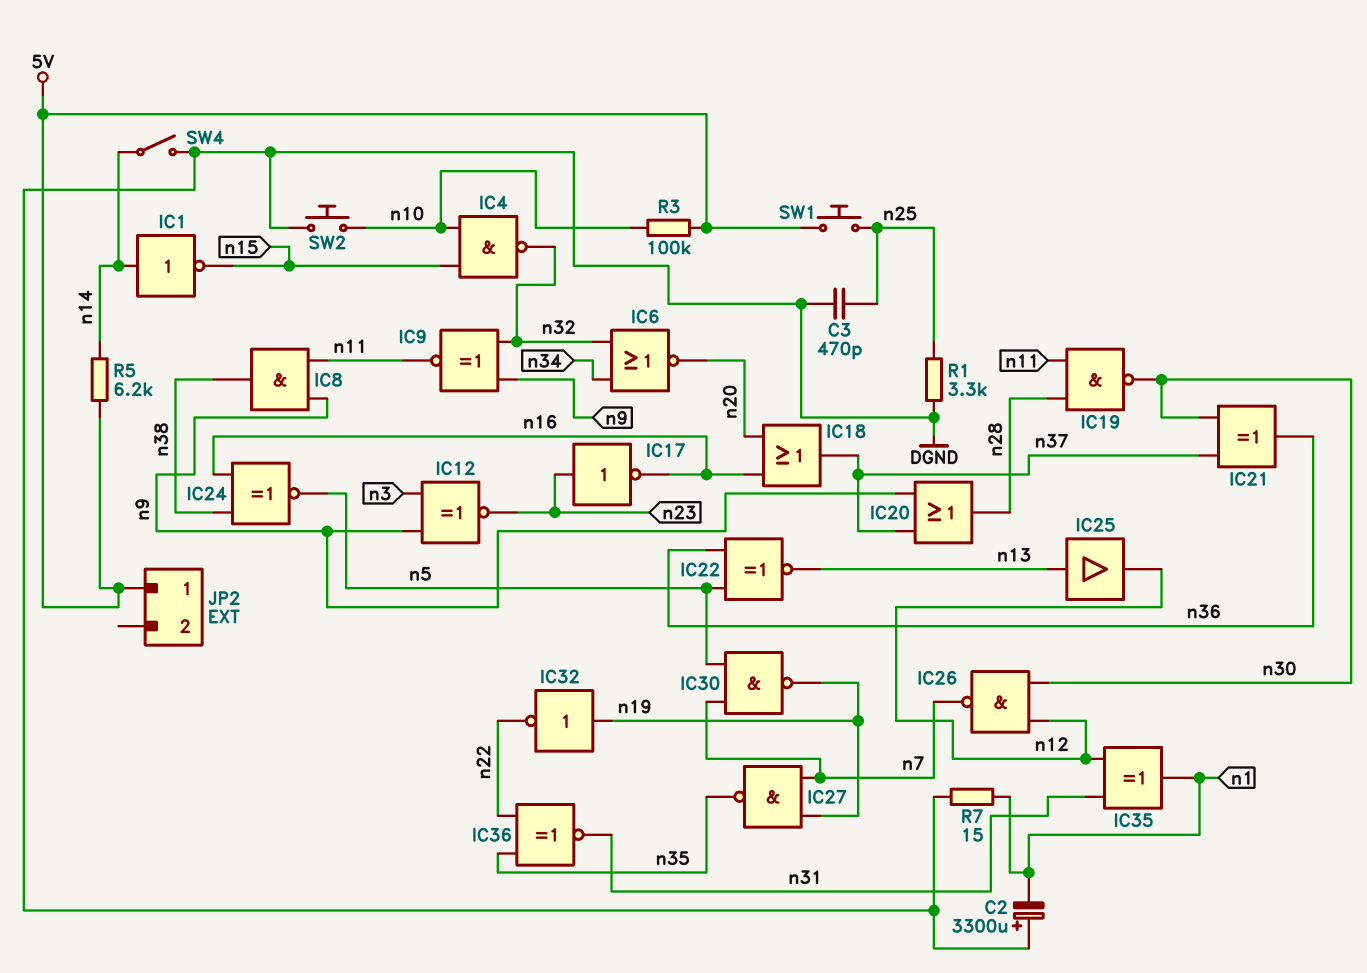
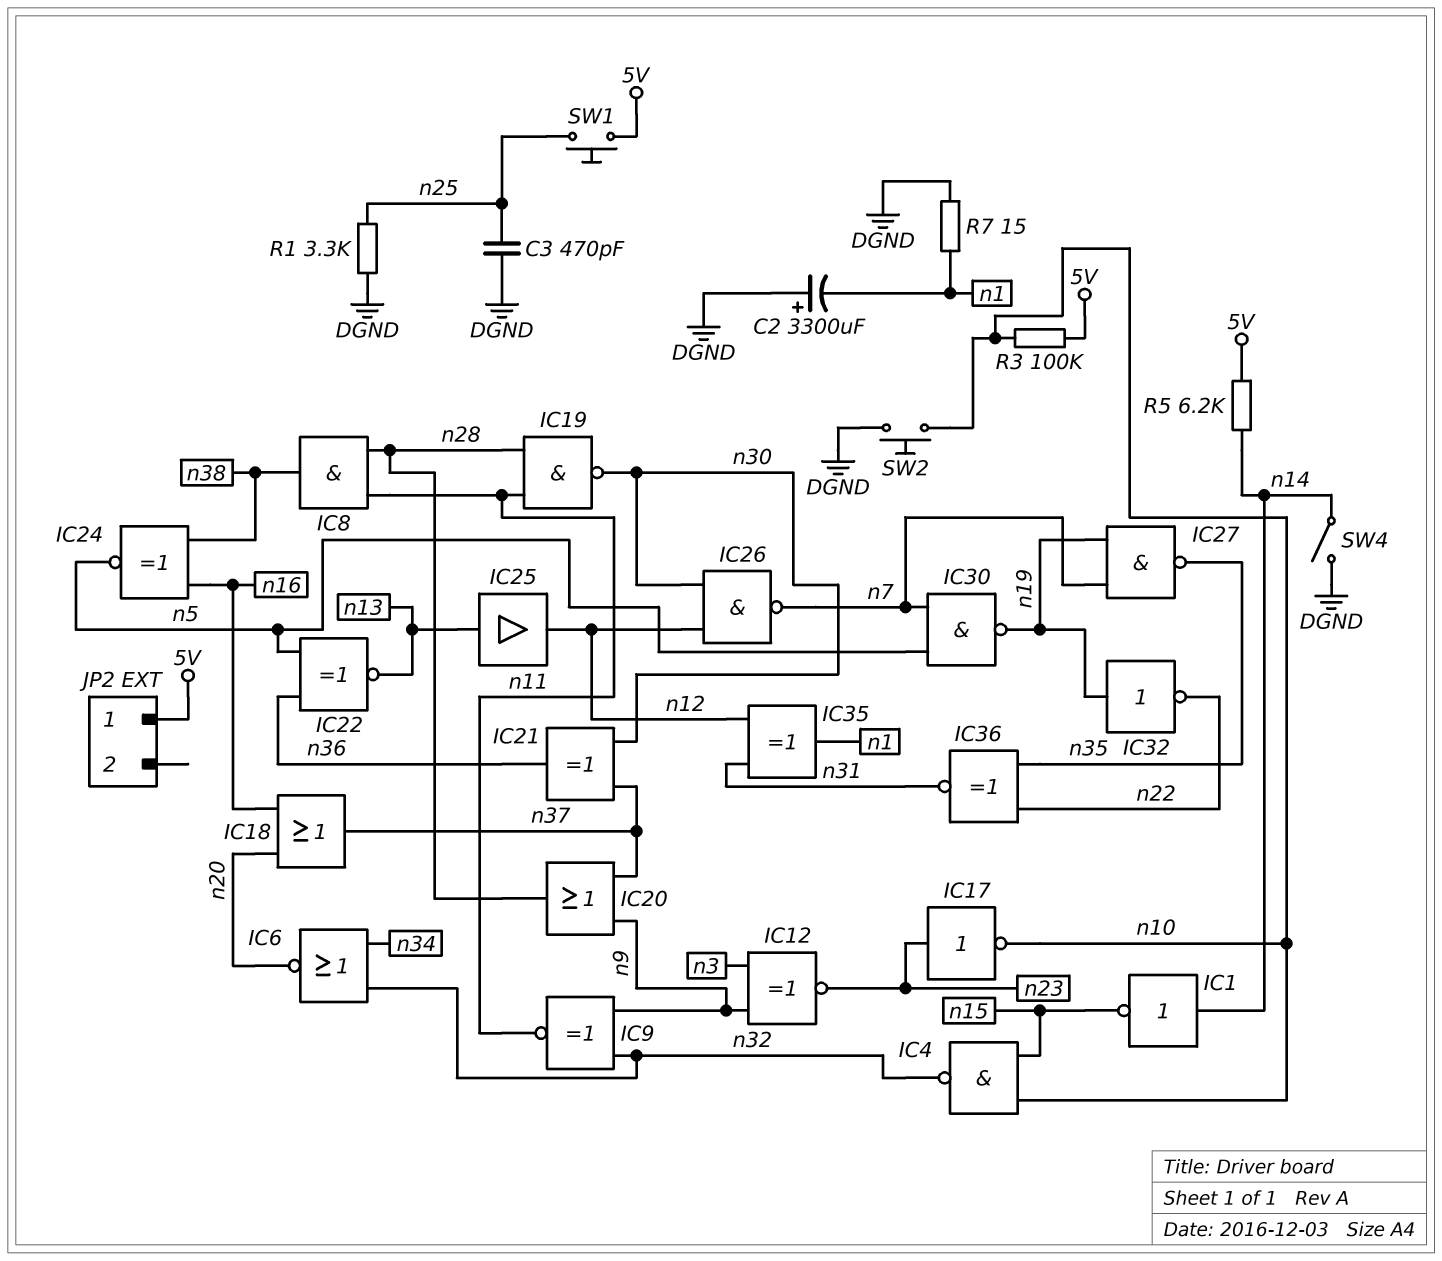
IC8: AND (in n9, in n11, out n38) -> AND (in n11, in n28, out n38)
IC17: NOT (in n23, out n16) -> NOT (in n23, out n10)

